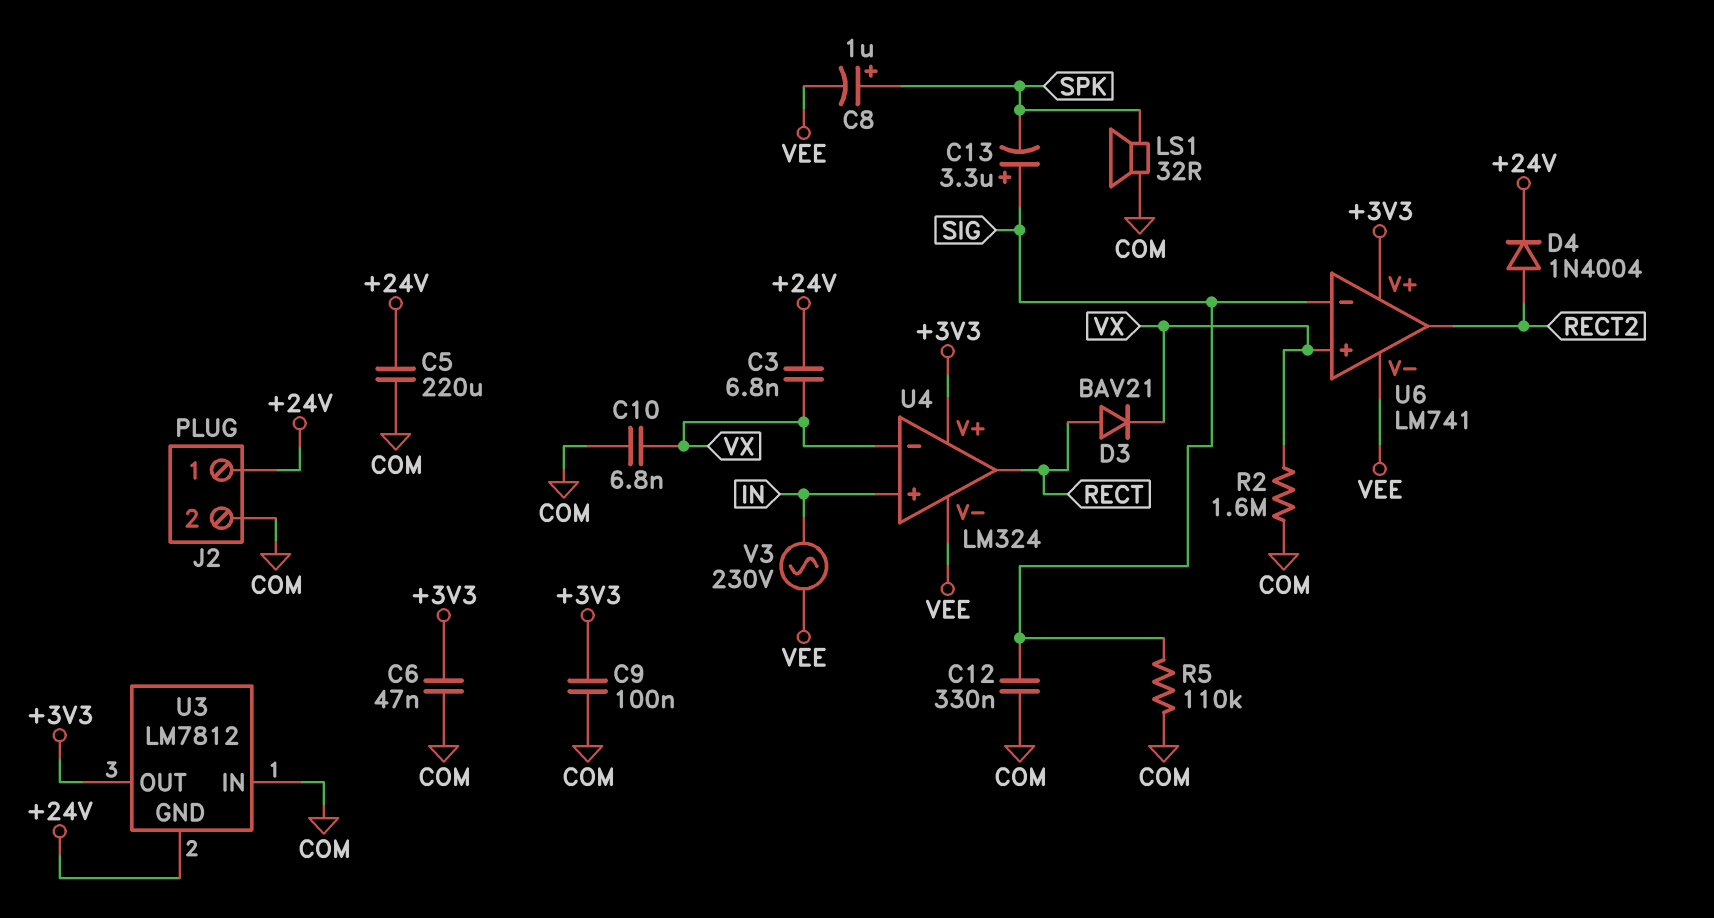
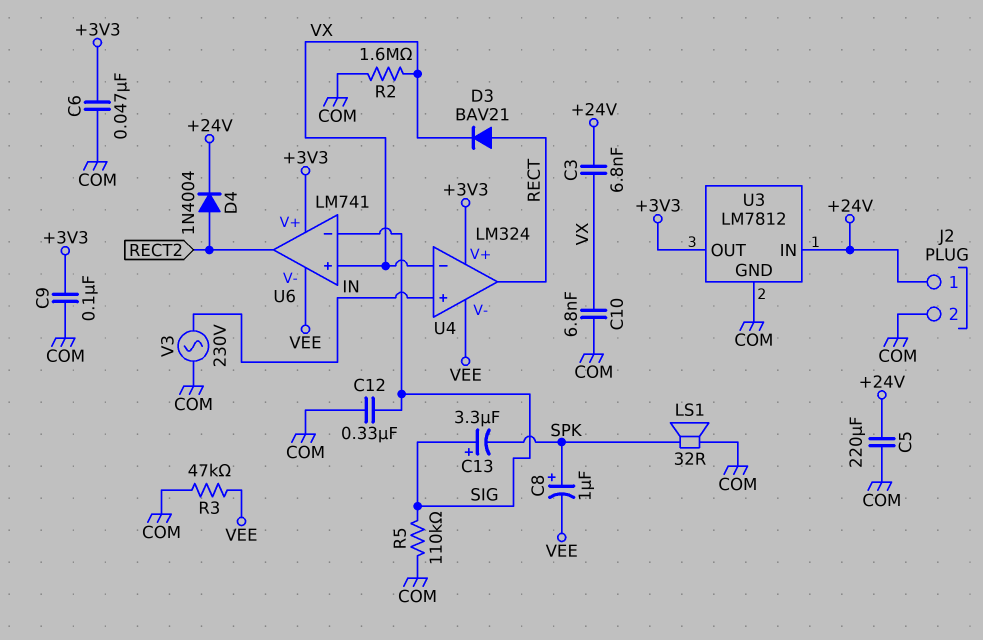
R3: none -> 47k (COM, VEE)
U3 pin GND: +24V -> COM
U3 pin IN: COM -> +24V
V3: AC 230V (IN, VEE) -> AC 230V (COM, IN)

